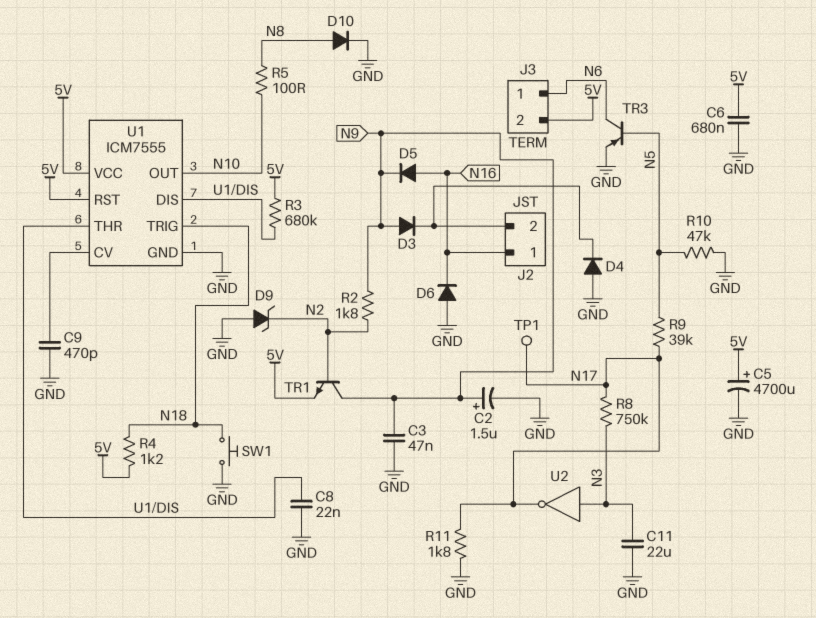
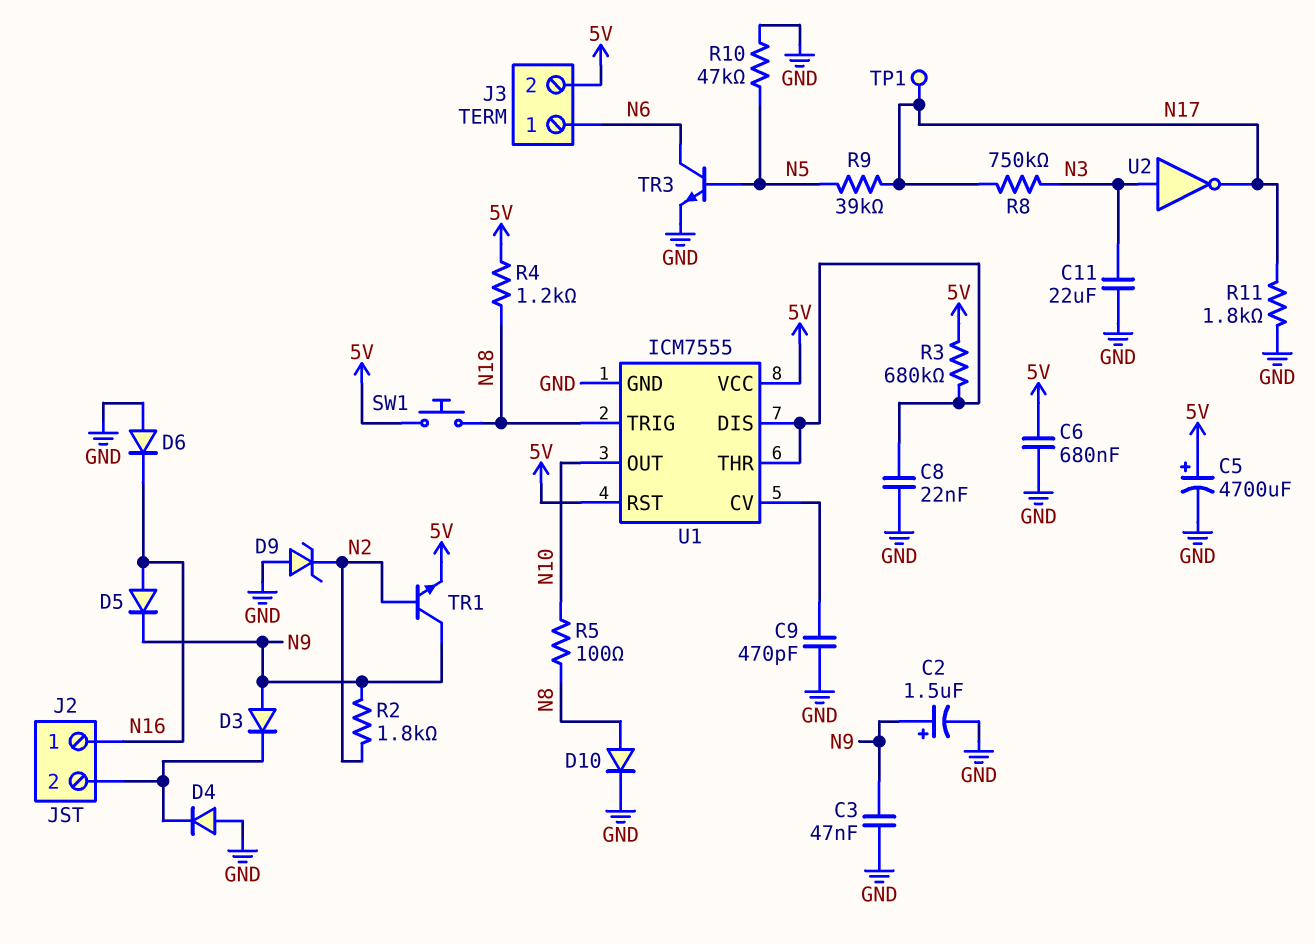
SW1: button (GND, N18) -> button (5V, N18)
TR3: PNP (B N5, C N6, E GND) -> NPN (B N5, C N6, E GND)

